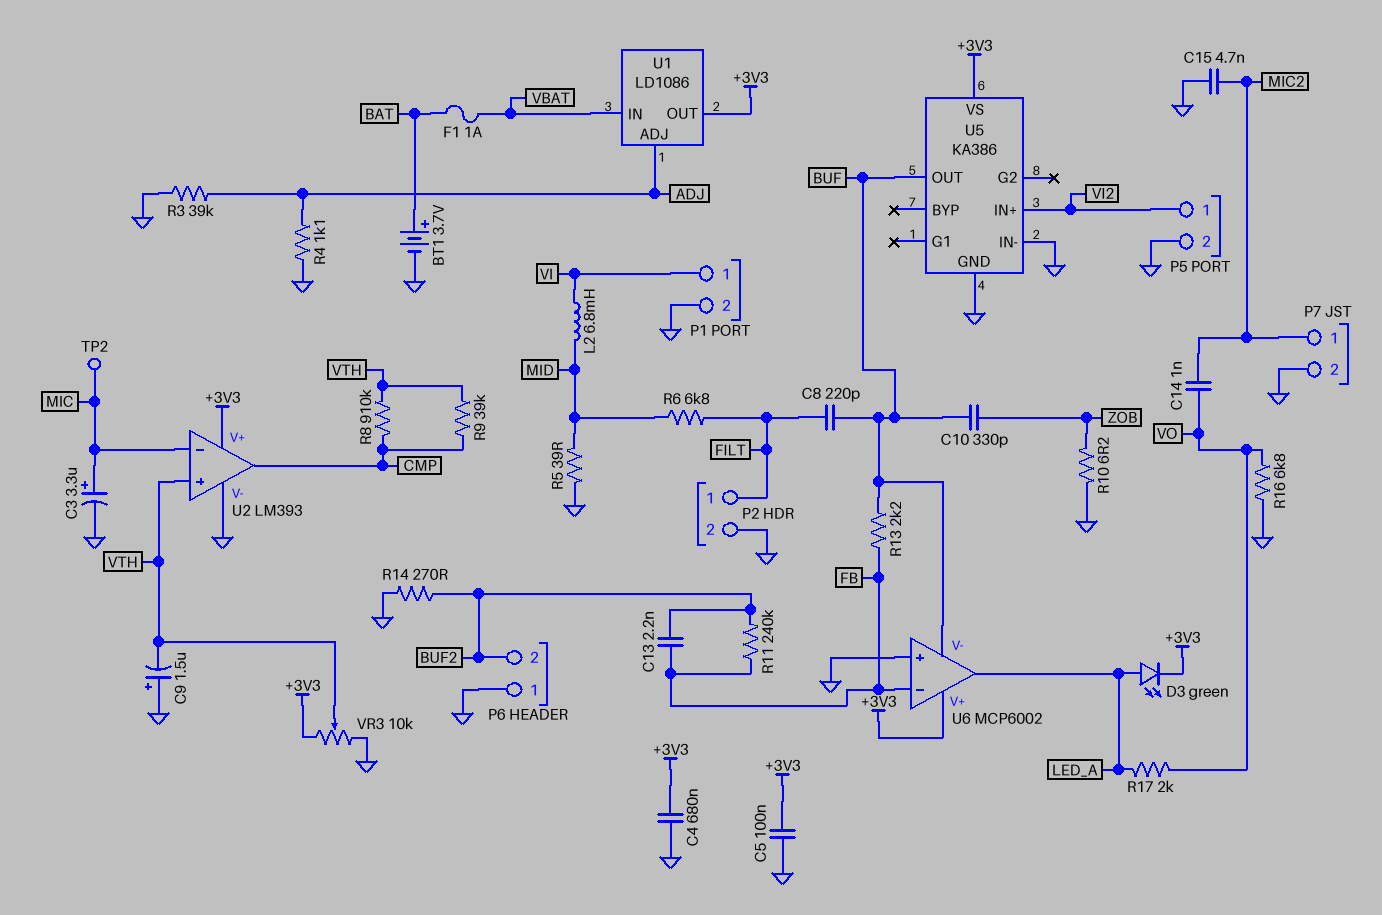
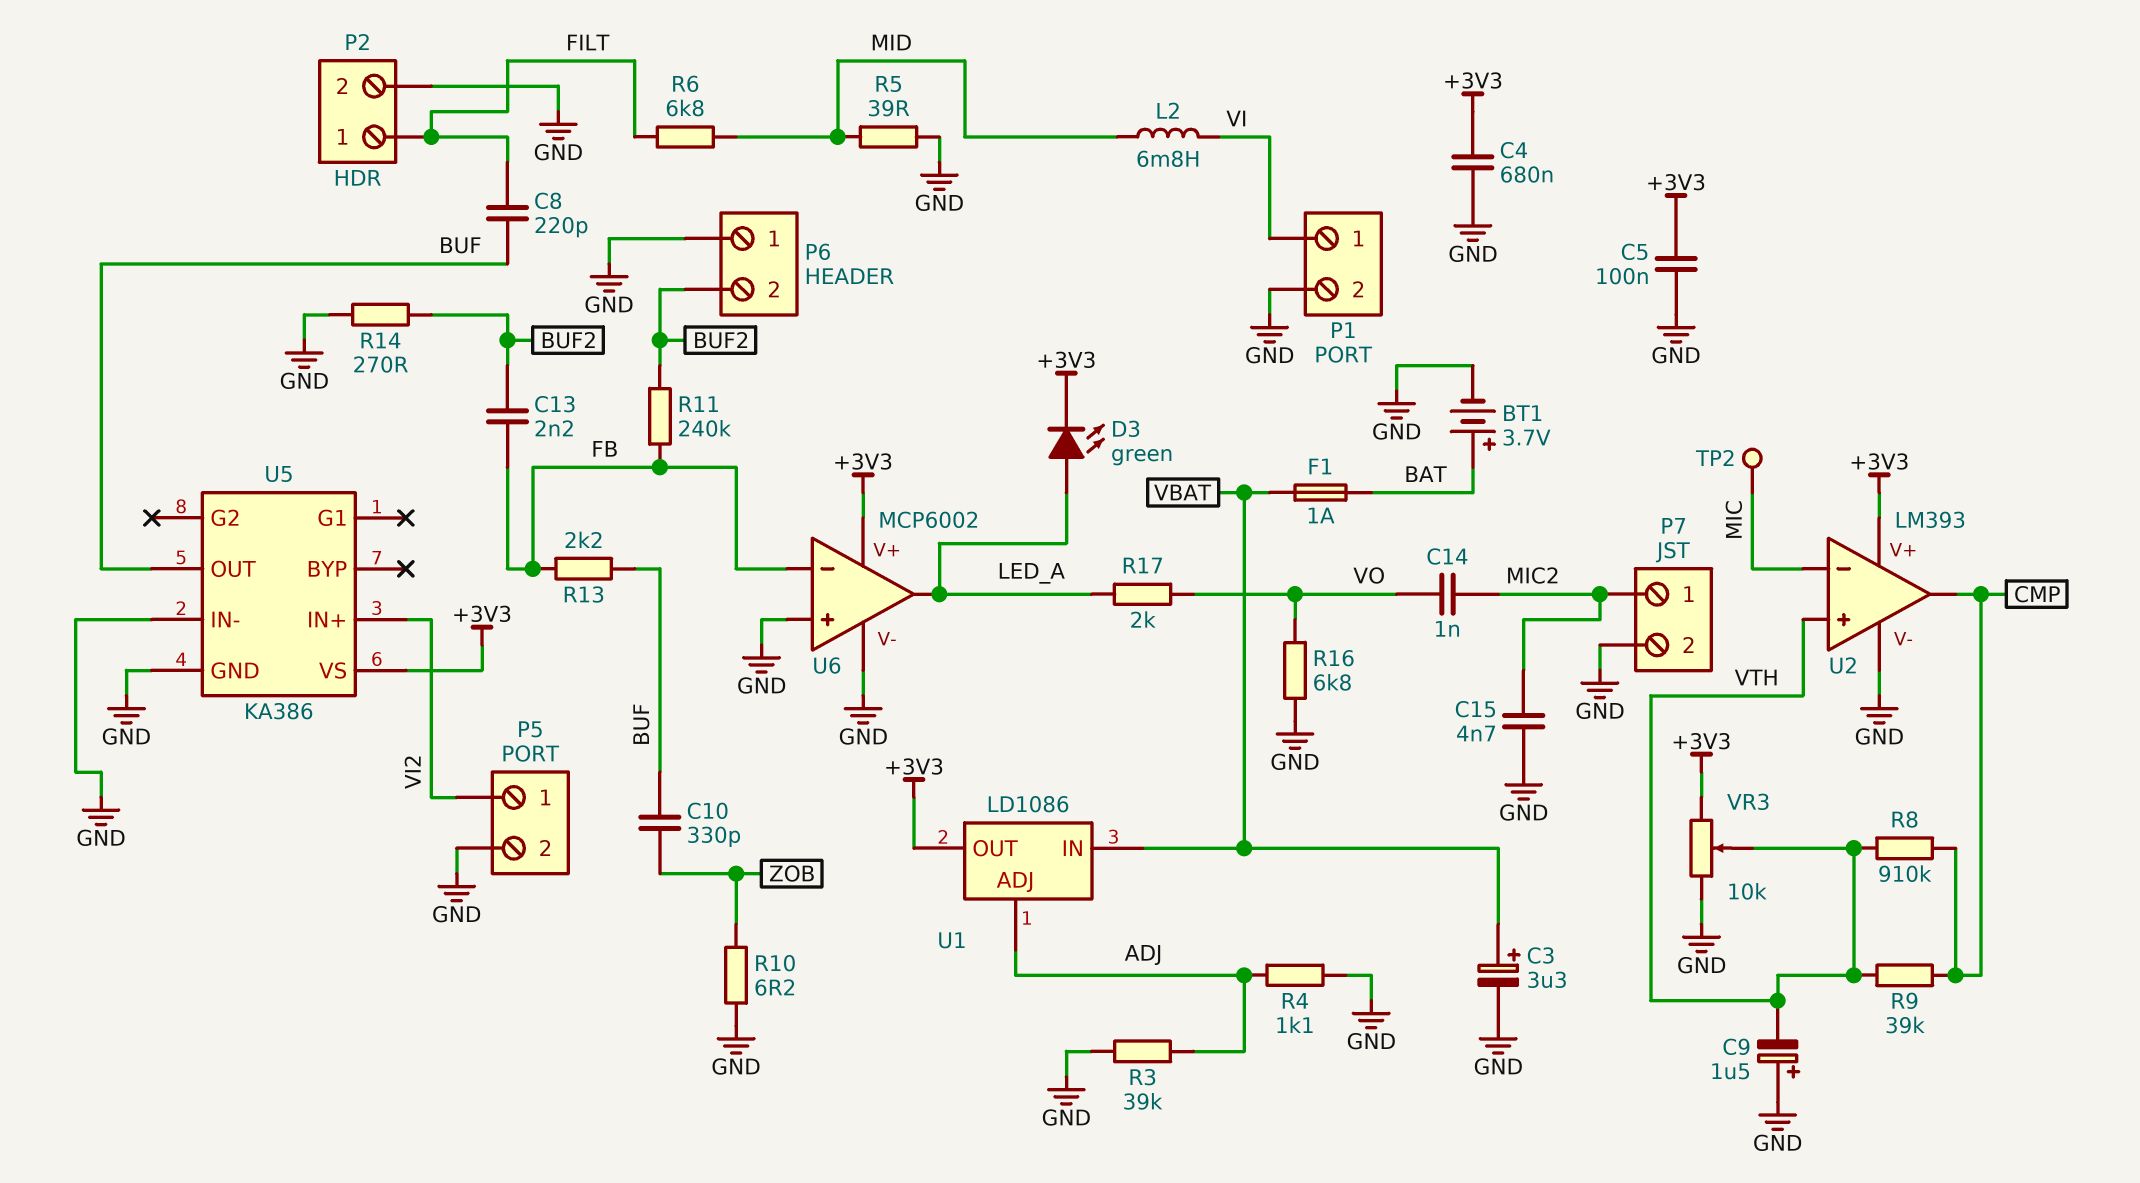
C3: 3.3uF (plus MIC, minus GND) -> 3.3uF (plus VBAT, minus GND)
U6 pin V-: BUF -> GND

